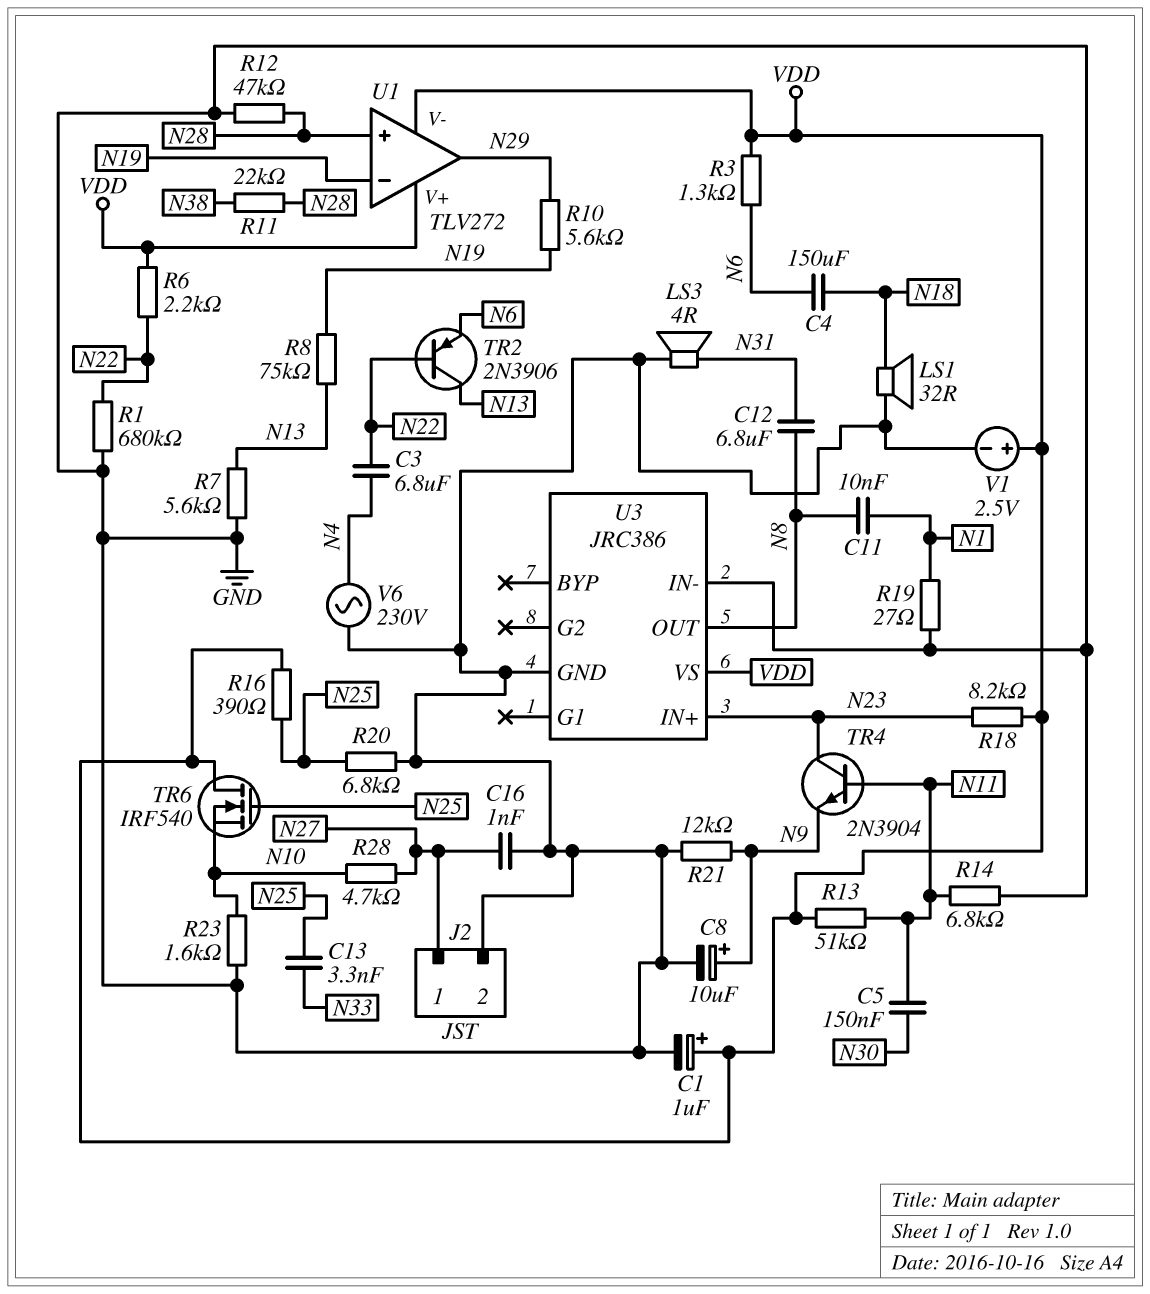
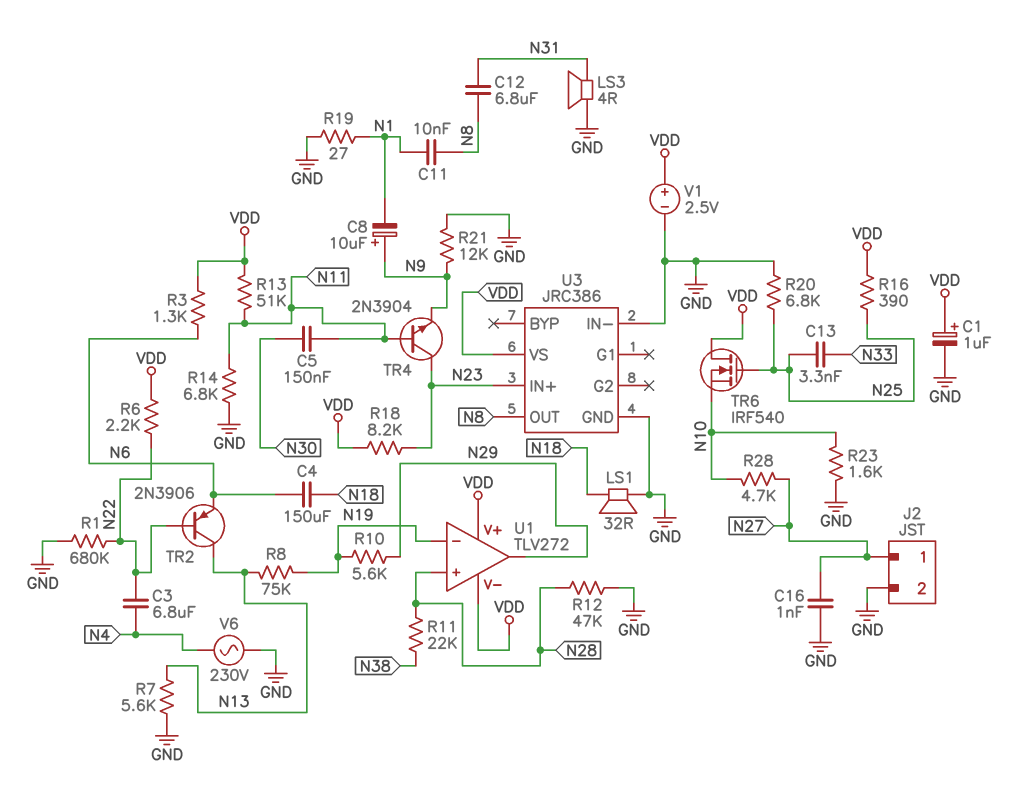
C8: 10uF (plus N9, minus GND) -> 10uF (plus N9, minus N1)

